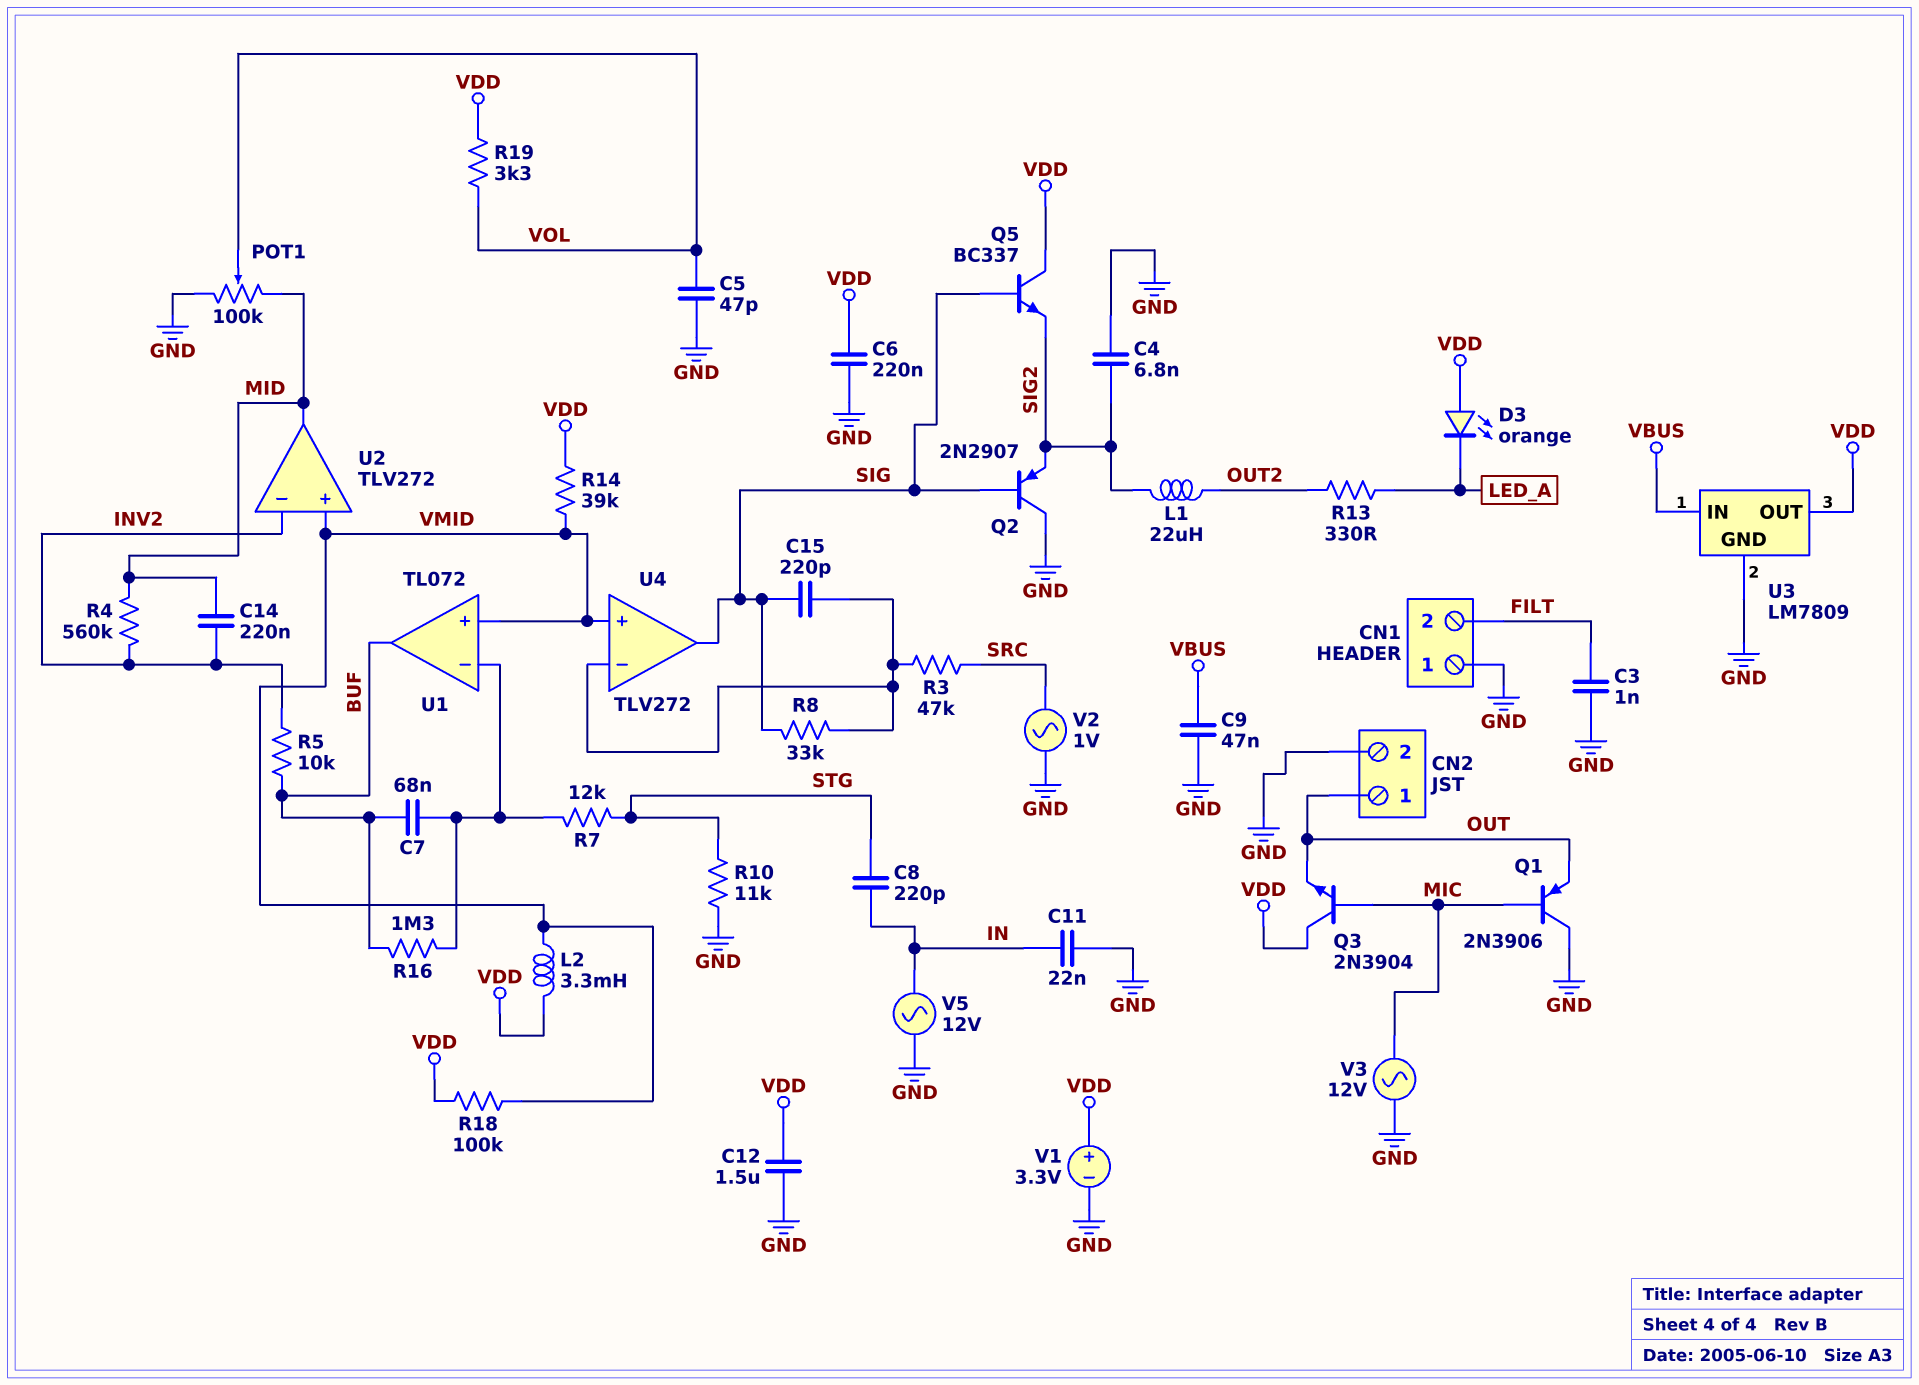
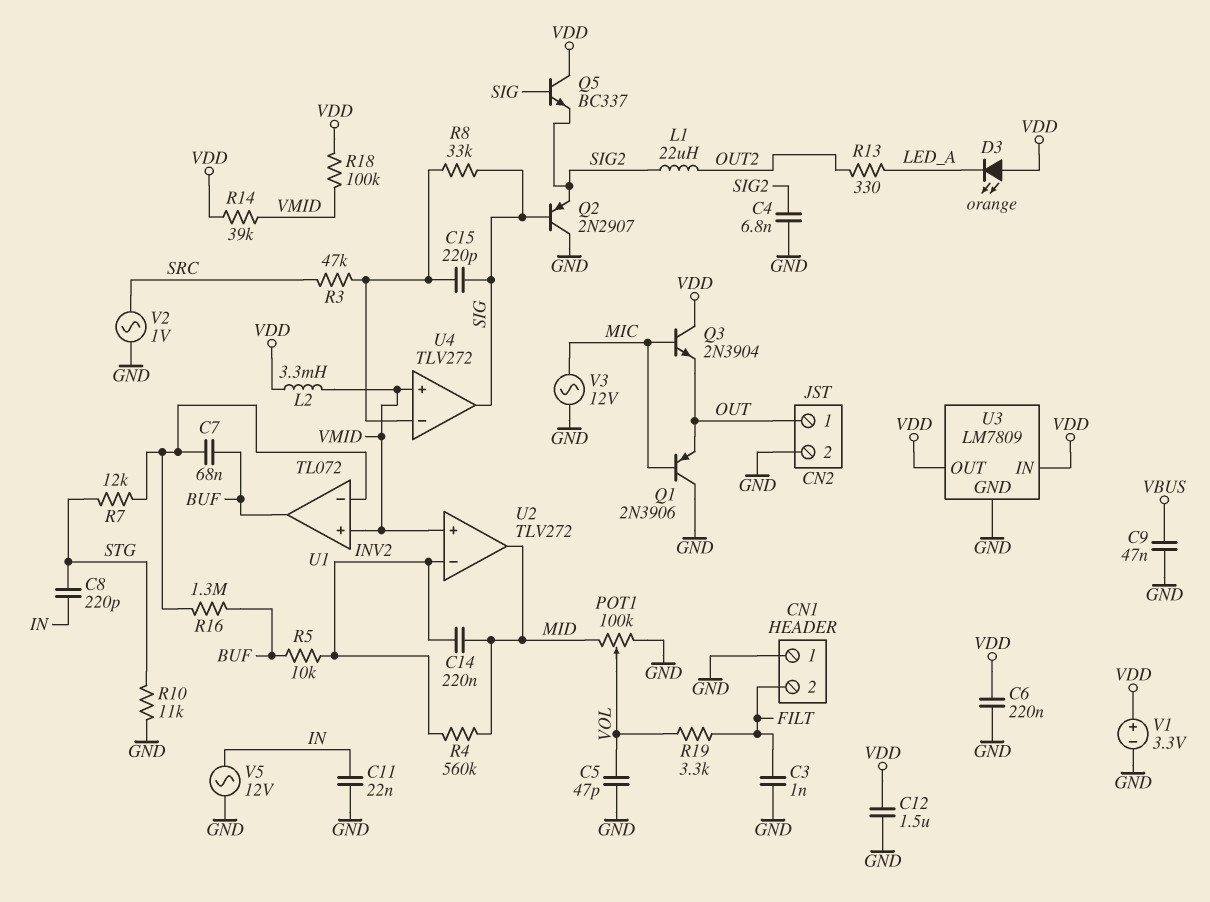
R19: 3.3k (VDD, VOL) -> 3.3k (FILT, VOL)
U3 pin IN: VBUS -> VDD

